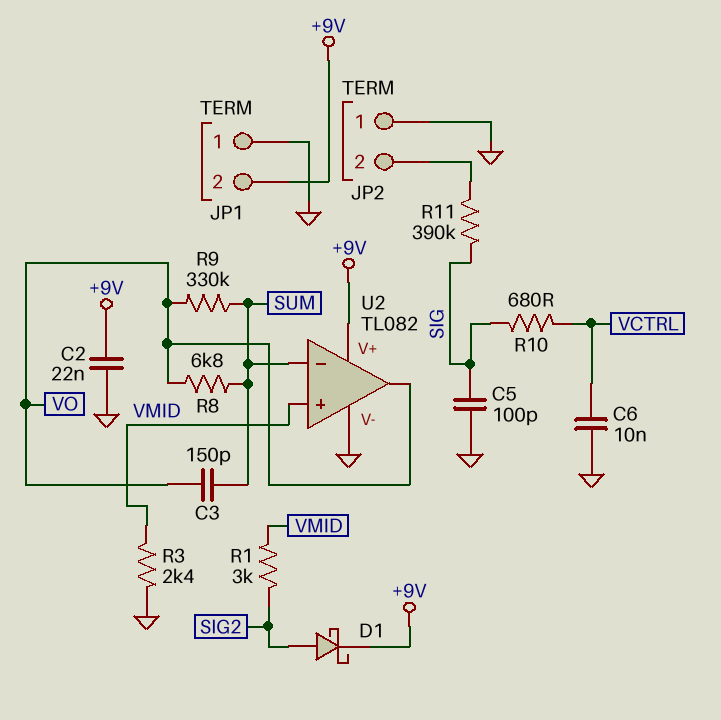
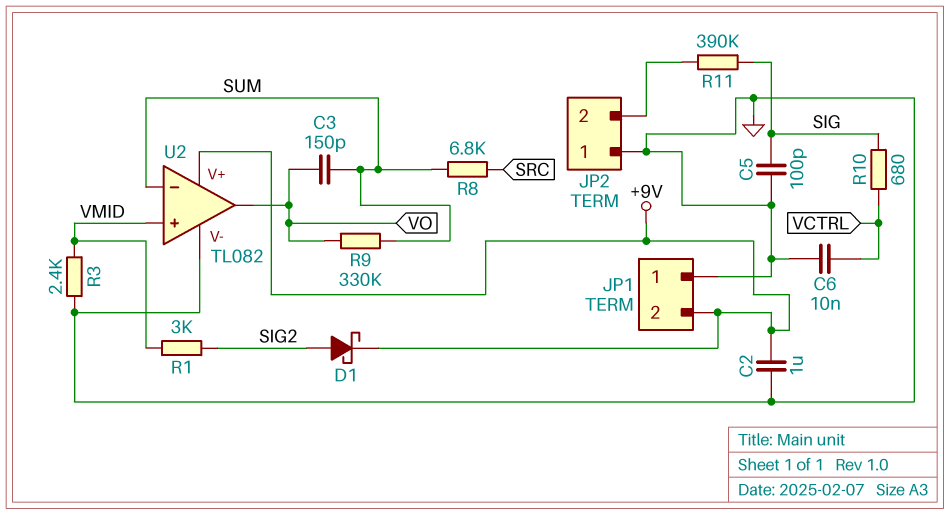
C2: 22nF (+9V, GND) -> 1uF (+9V, GND)
R8: 6.8k (SUM, VO) -> 6.8k (SRC, SUM)

